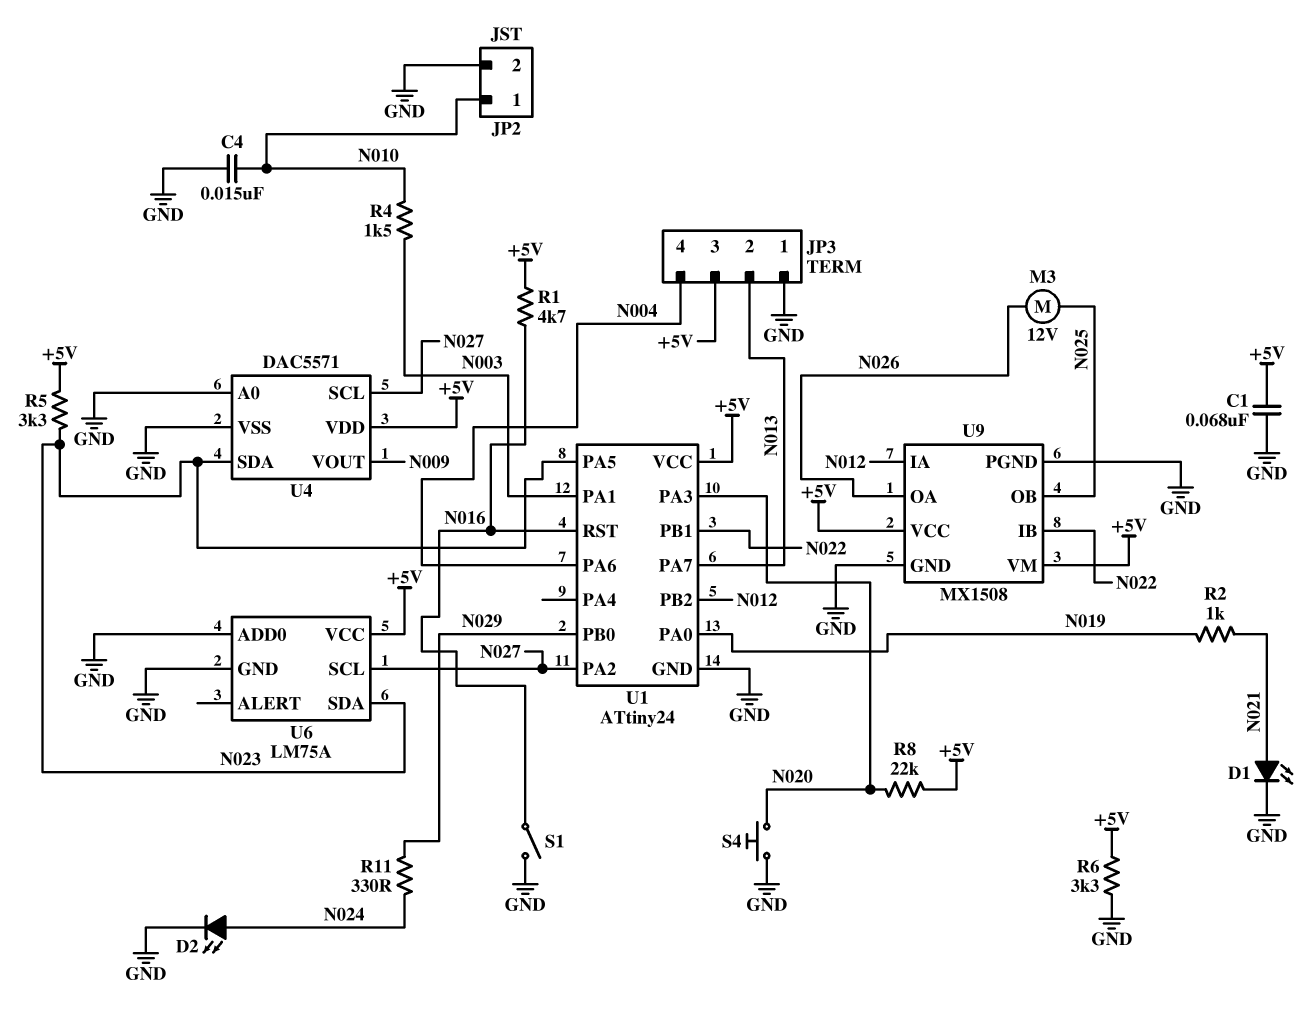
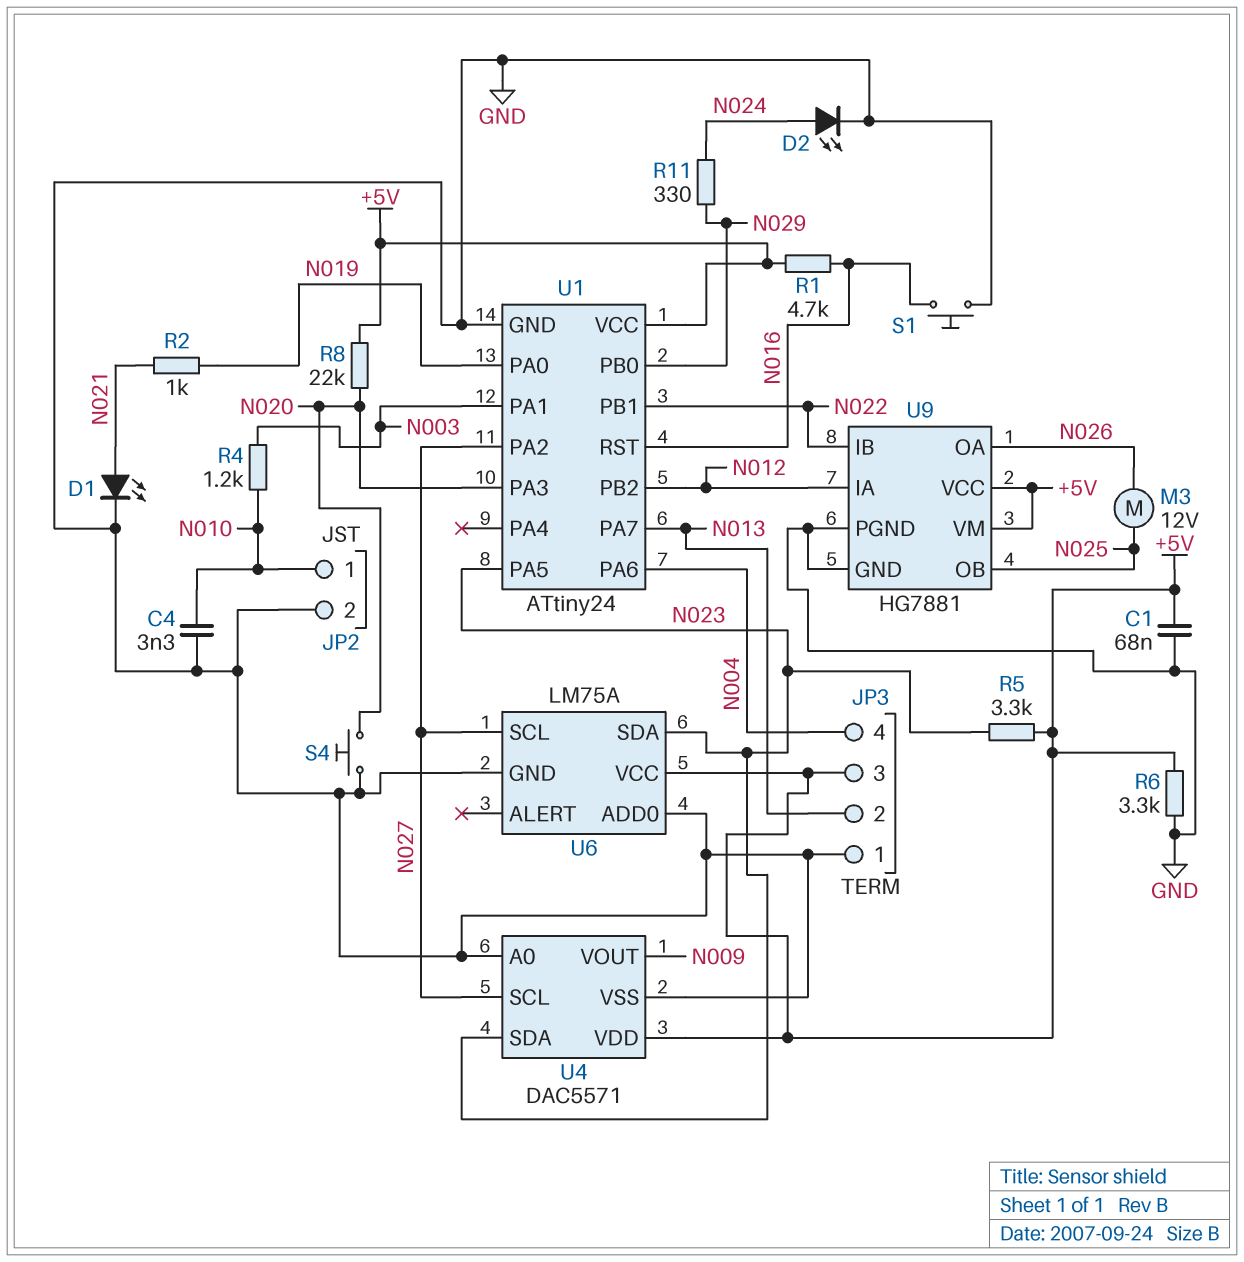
C4: 15nF (GND, N010) -> 3.3nF (GND, N010)
R4: 1.5k (N003, N010) -> 1.2k (N003, N010)
S1: switch (GND, N016) -> button (GND, N016)
U9: MX1508 -> HG7881

